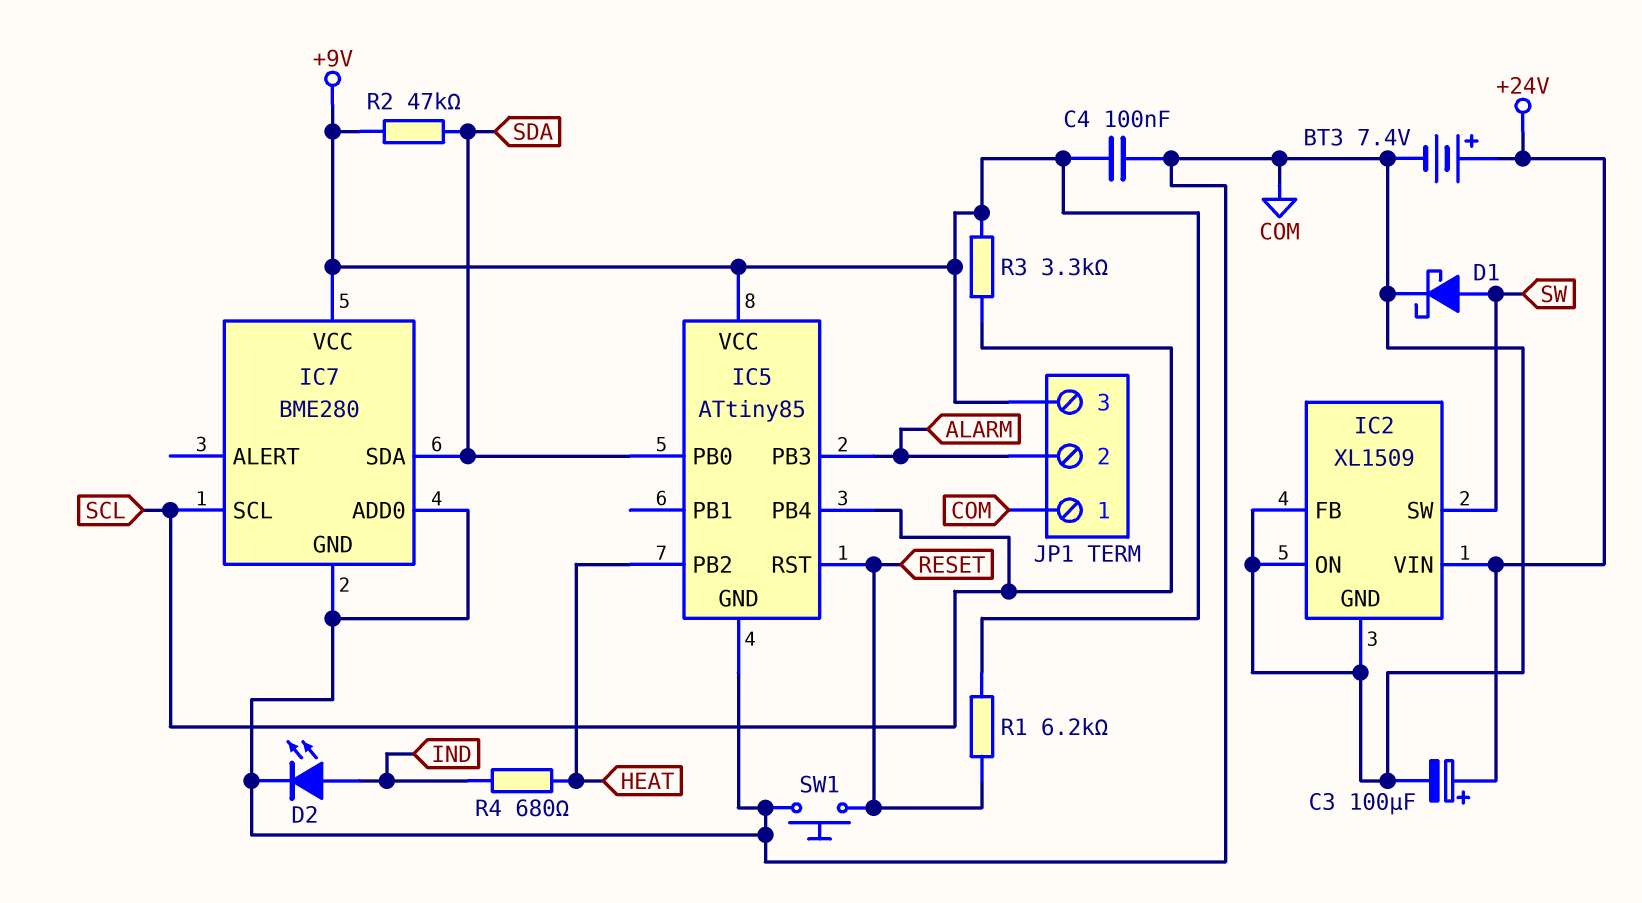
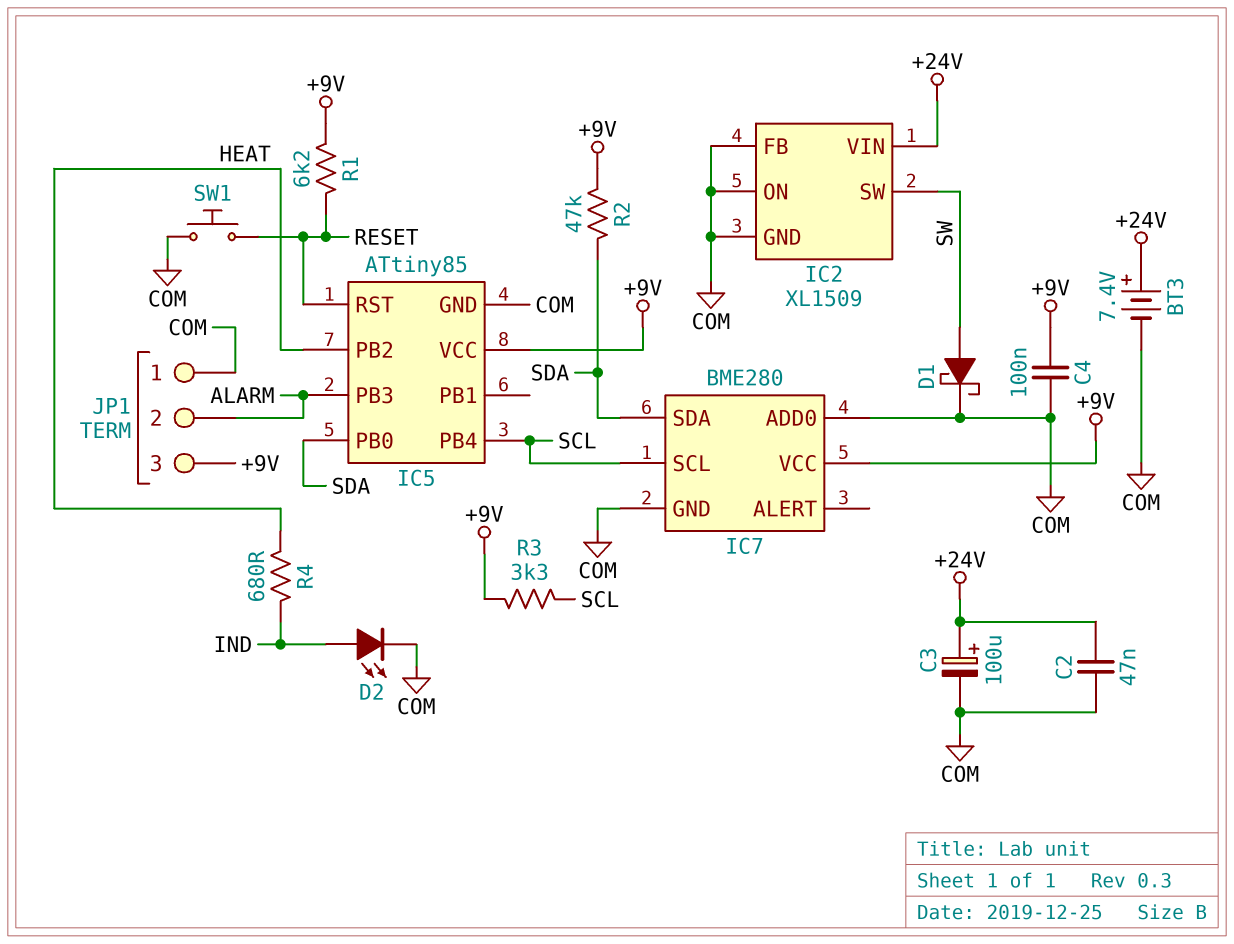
C2: none -> 47nF (+24V, COM)

